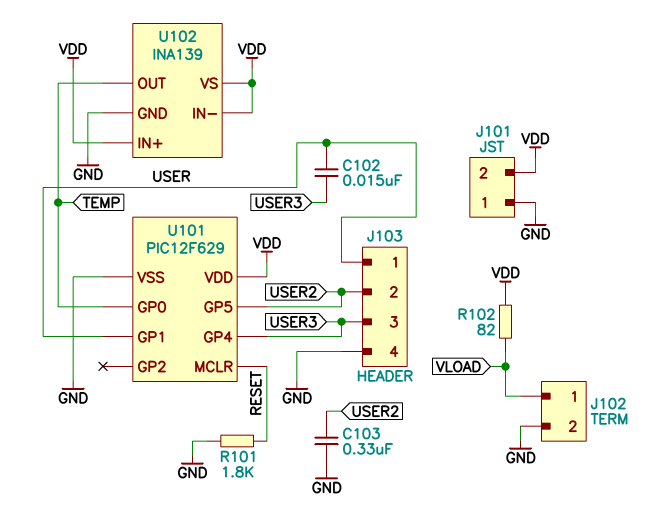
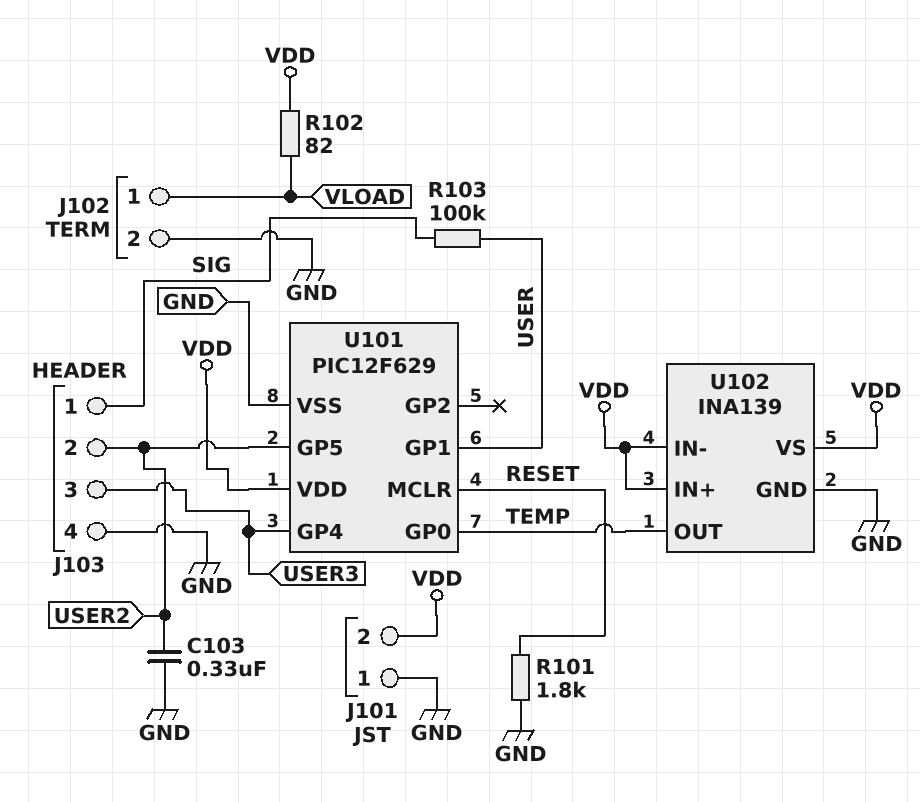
C102: 15nF (USER, USER3) -> none
J103 pin 1: USER -> SIG
R103: none -> 100k (SIG, USER)

